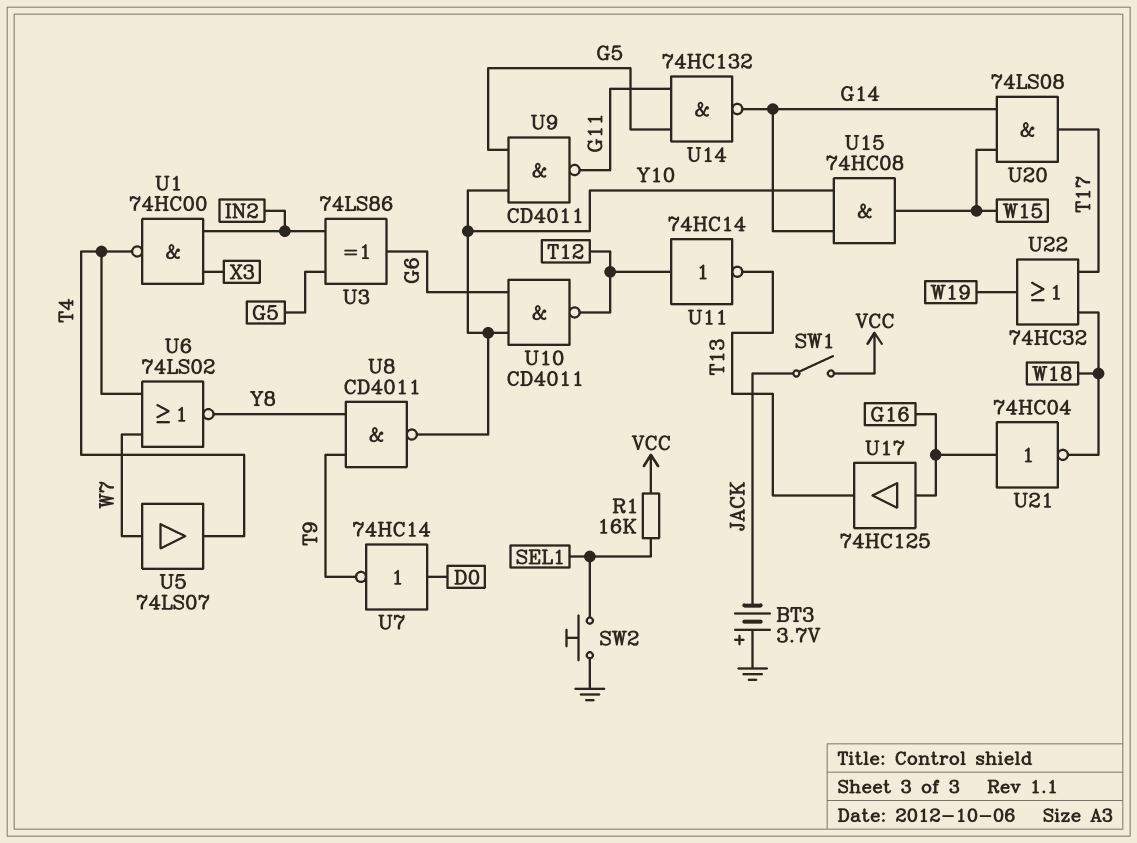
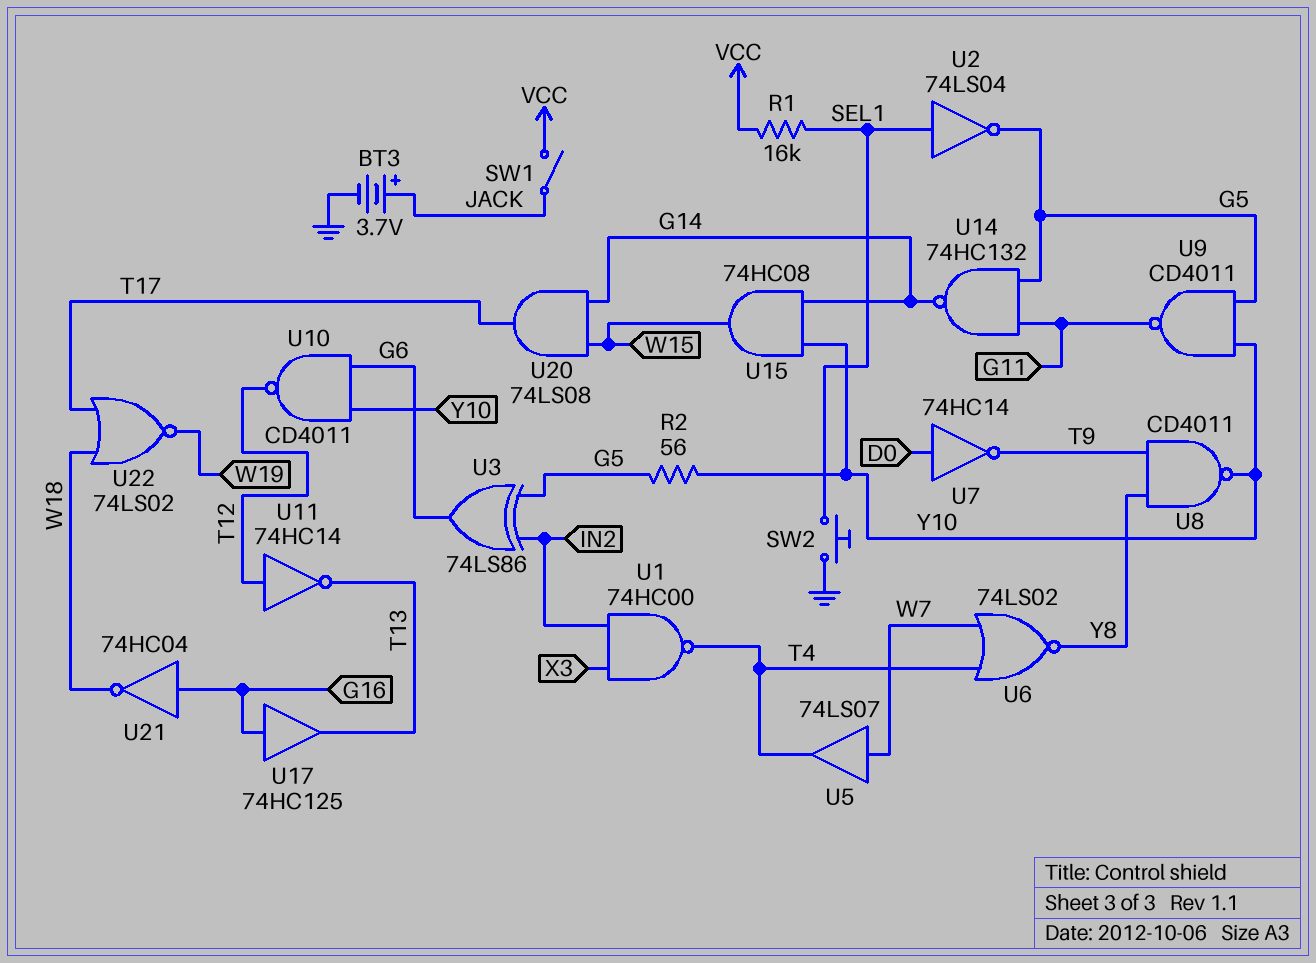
BT3: 3.7V (plus GND, minus JACK) -> 3.7V (plus JACK, minus GND)
R2: none -> 56 (G5, Y10)
U2: none -> NOT 74LS04 (in SEL1, out G5)
U22: OR 74HC32 (in T17, in W18, out W19) -> NOR 74LS02 (in T17, in W18, out W19)

